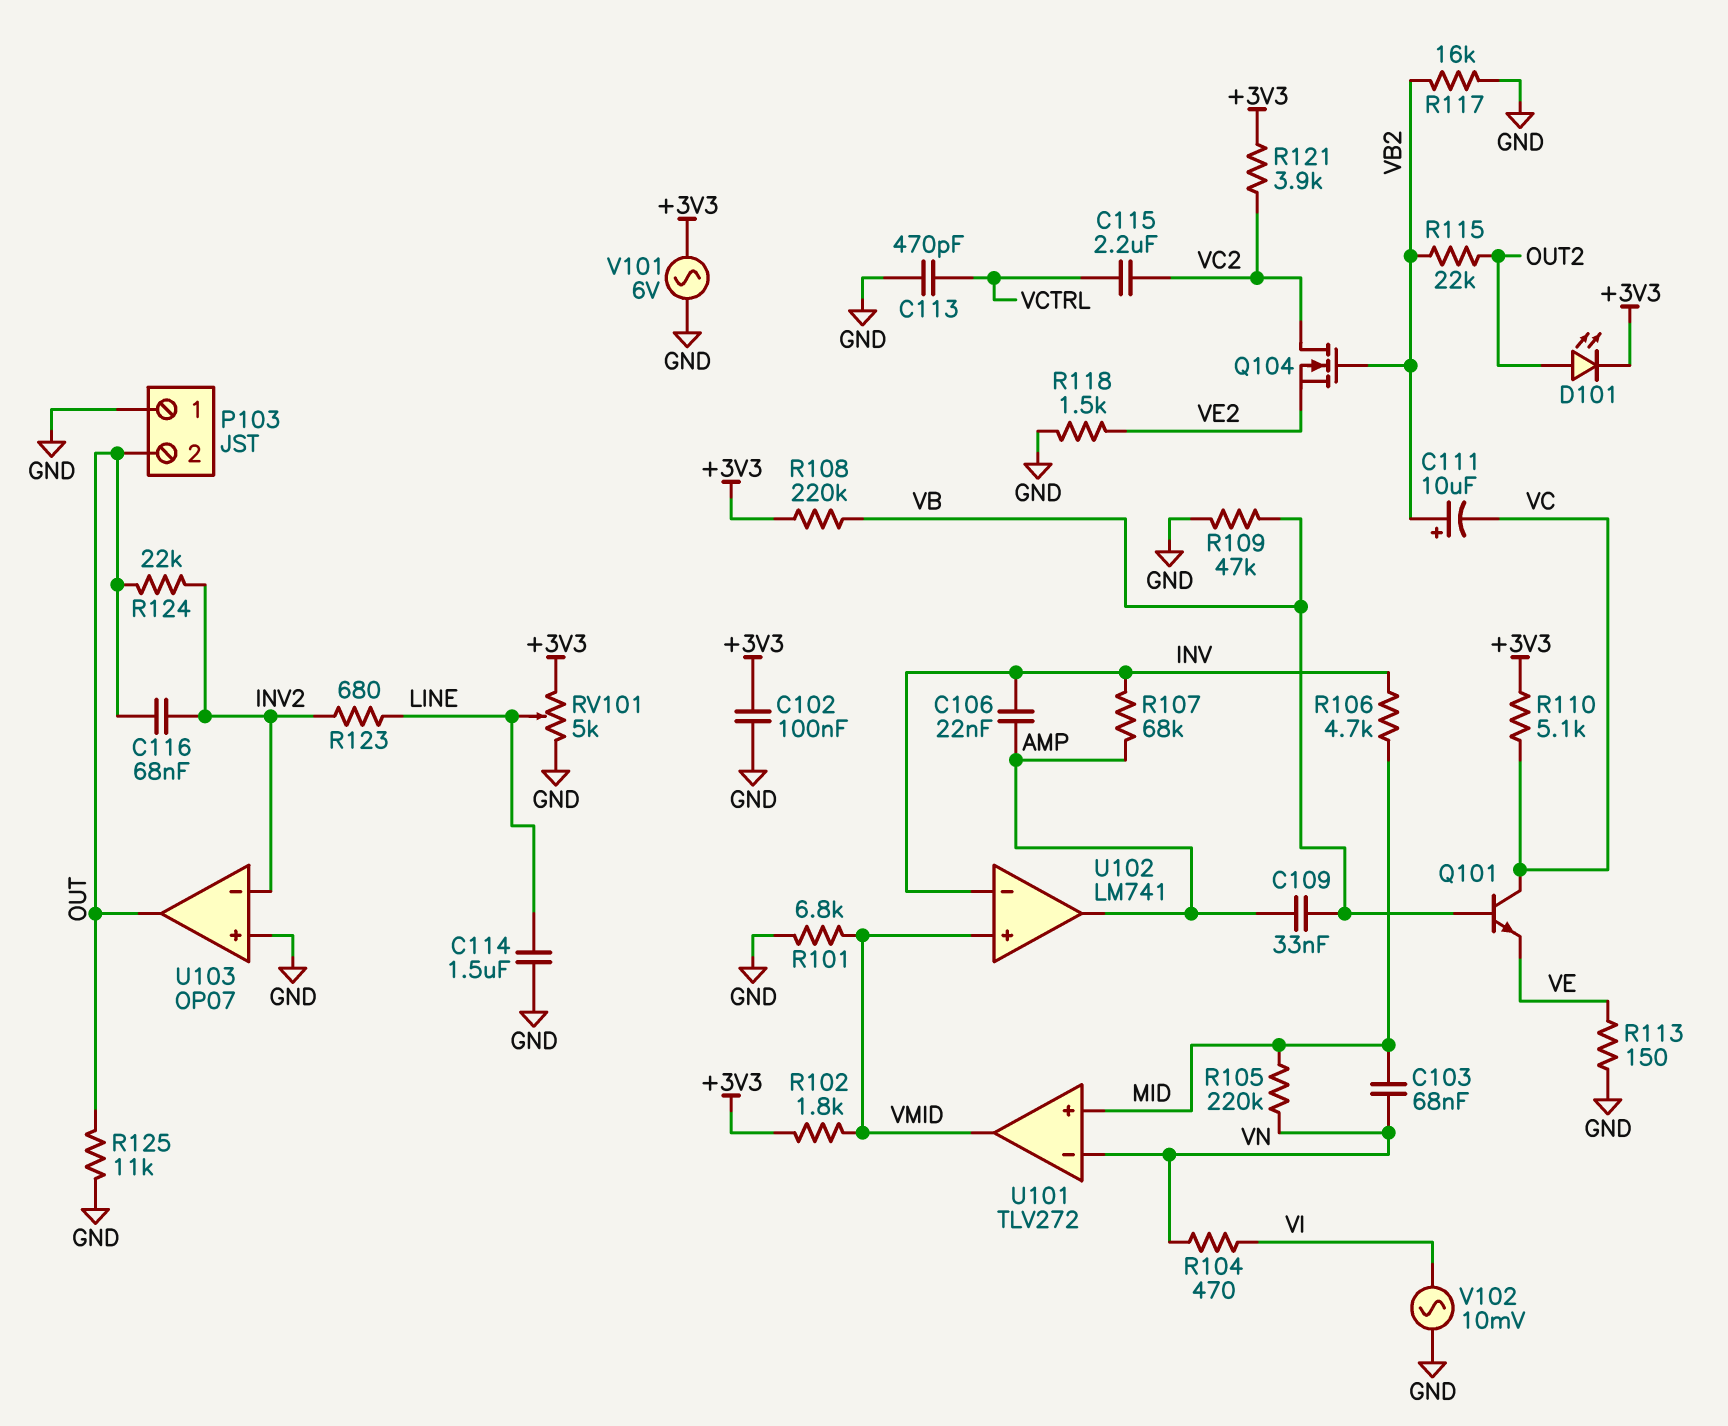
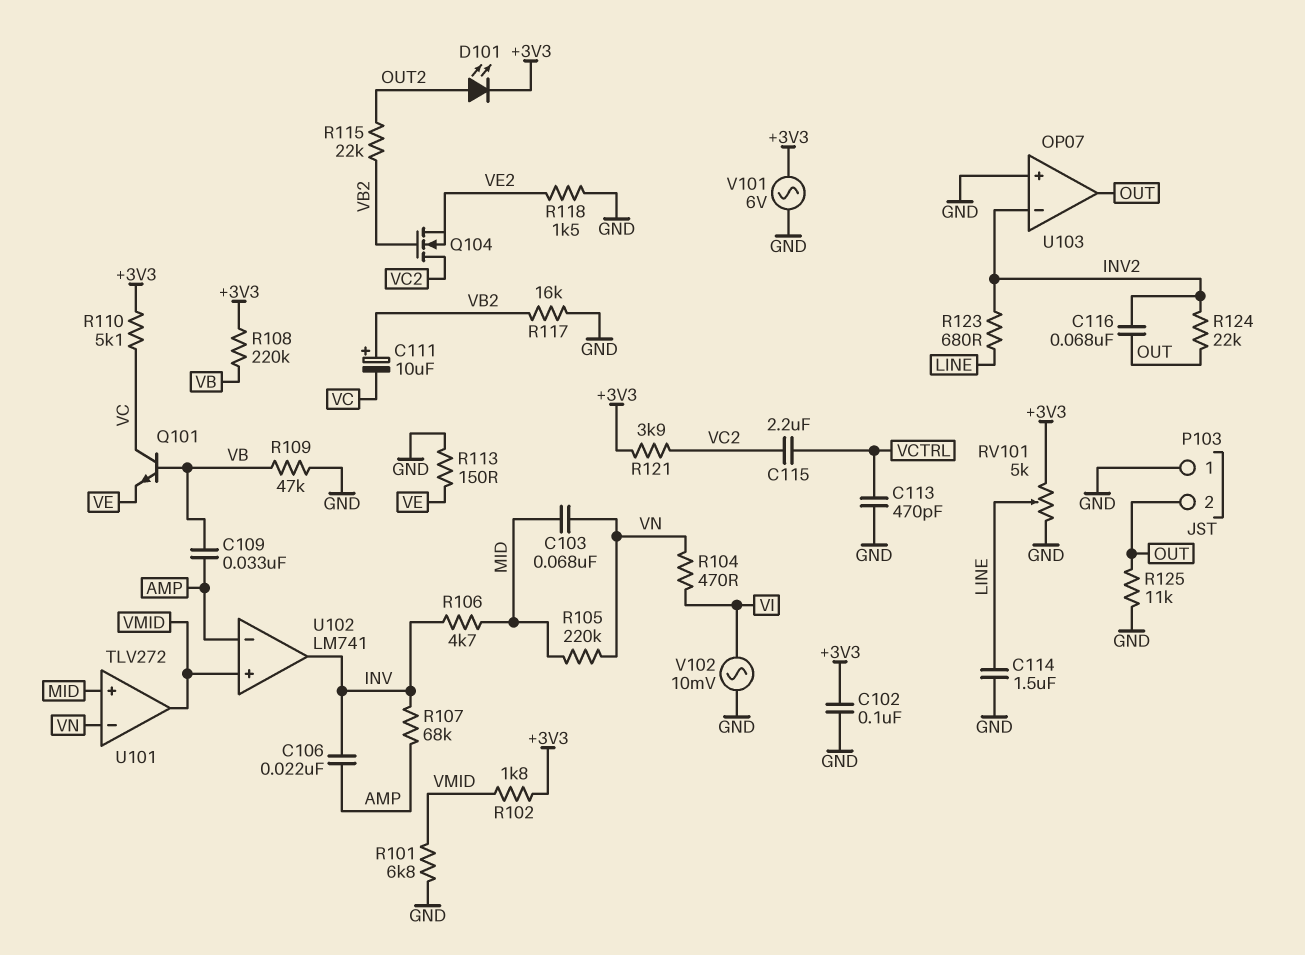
U102 pin in-: INV -> AMP
U102 pin out: AMP -> INV

